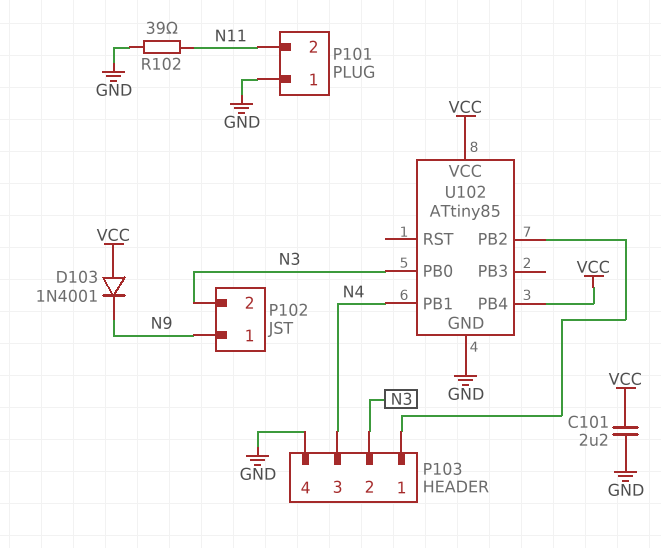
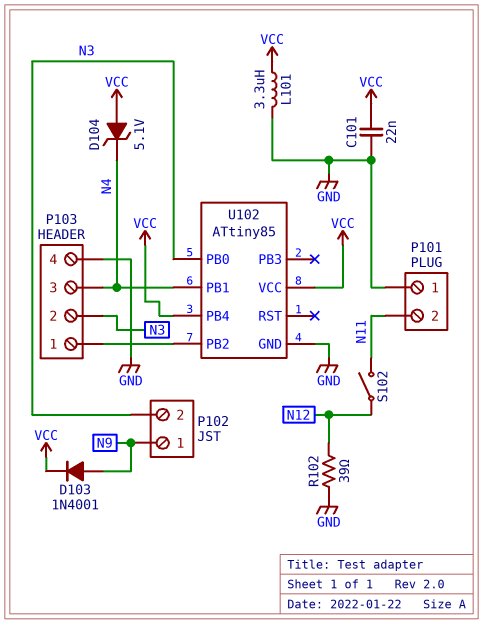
C101: 2.2uF (GND, VCC) -> 22nF (GND, VCC)
D103: diode 1N4001 (A VCC, K N9) -> diode 1N4001 (A N9, K VCC)
D104: none -> zener 5.1V (A VCC, K N4)
L101: none -> 3.3uH (GND, VCC)
R102: 39 (GND, N11) -> 39 (GND, N12)
S102: none -> switch (N11, N12)

